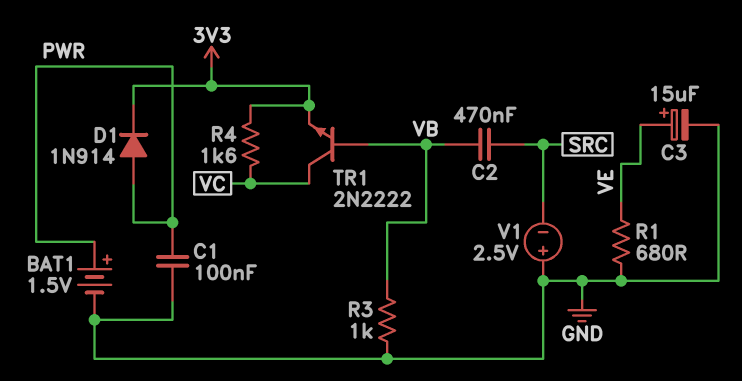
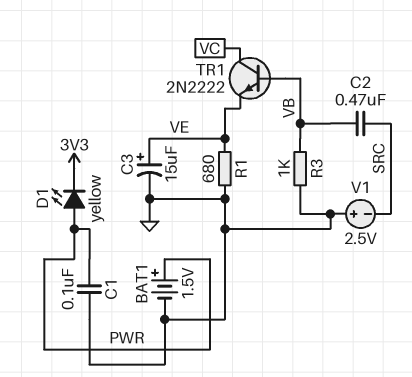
D1: diode 1N914 (A PWR, K 3V3) -> LED yellow (A PWR, K 3V3)
R4: 1.6k (3V3, VC) -> none
TR1: NPN 2N2222 (B VB, C VC, E 3V3) -> NPN 2N2222 (B VB, C VC, E VE)

